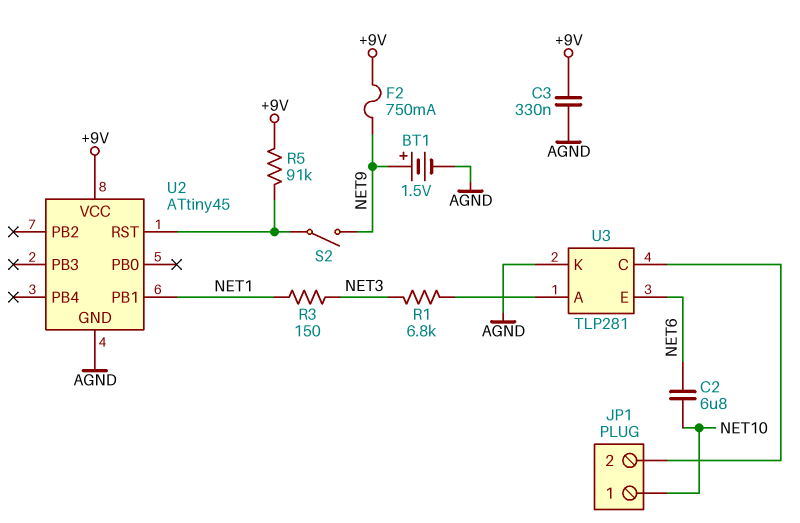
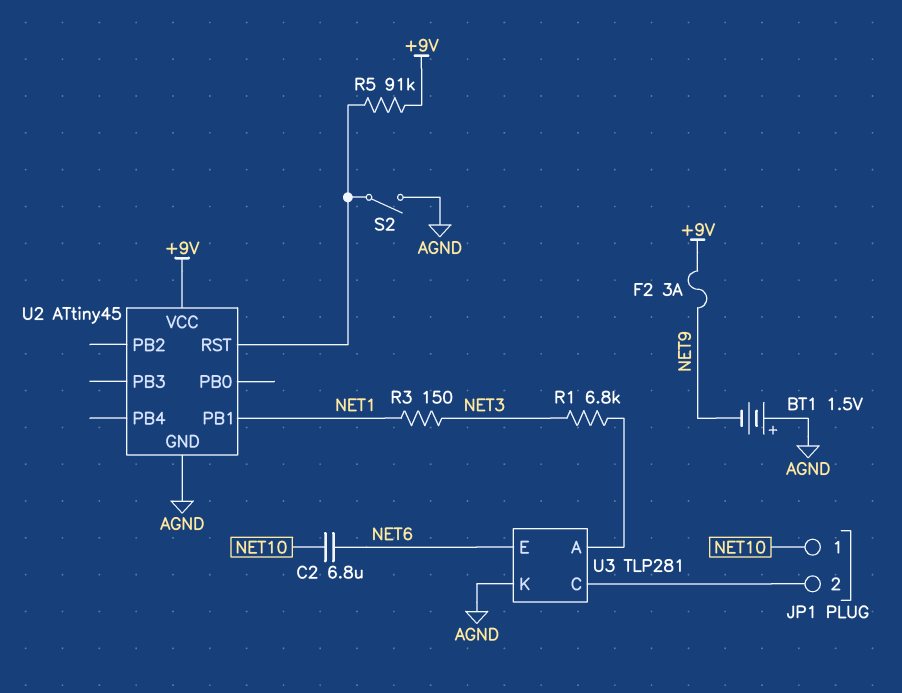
BT1: 1.5V (plus NET9, minus AGND) -> 1.5V (plus AGND, minus NET9)
C3: 330nF (+9V, AGND) -> none
F2: 750mA (+9V, NET9) -> 3A (+9V, NET9)
S2: switch (NET9, U2/RST) -> switch (AGND, U2/RST)

